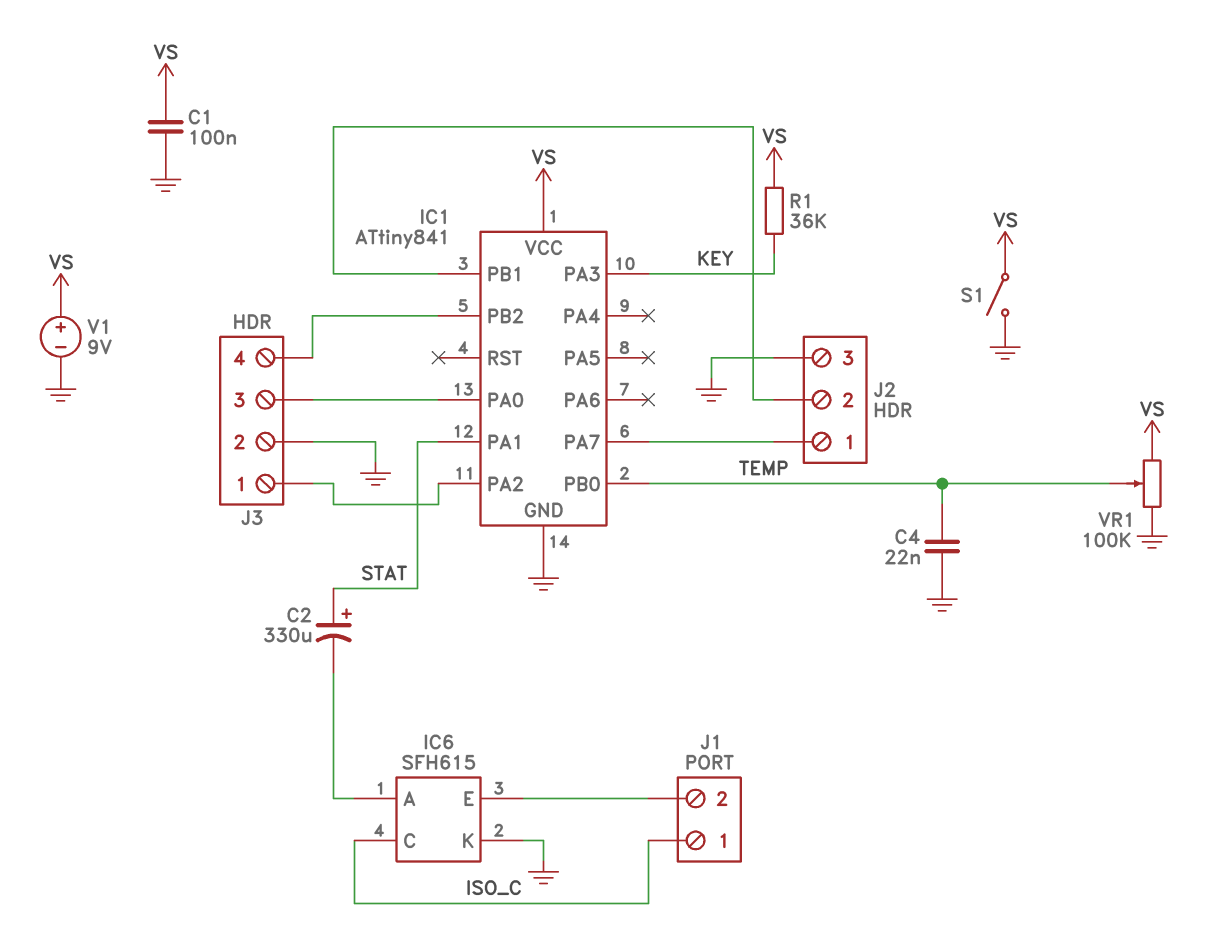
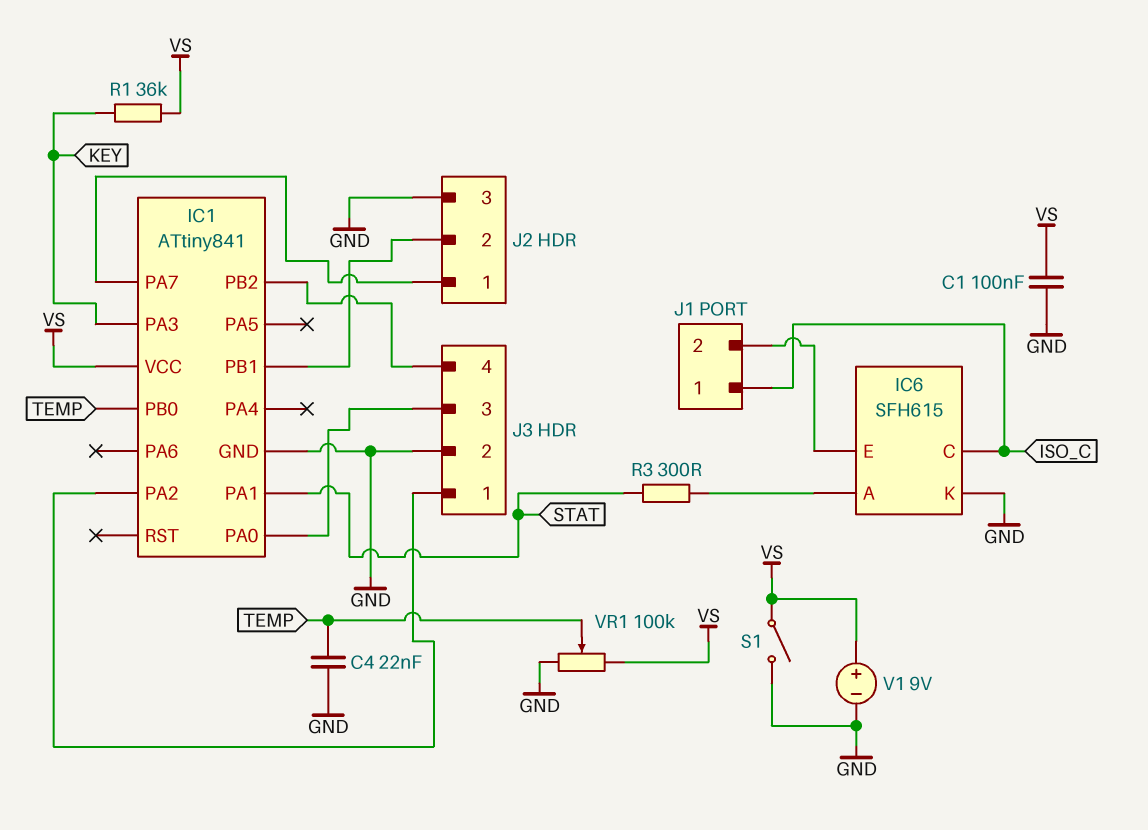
C2: 330uF (plus STAT, minus IC6/A) -> none
R3: none -> 300 (IC6/A, STAT)

